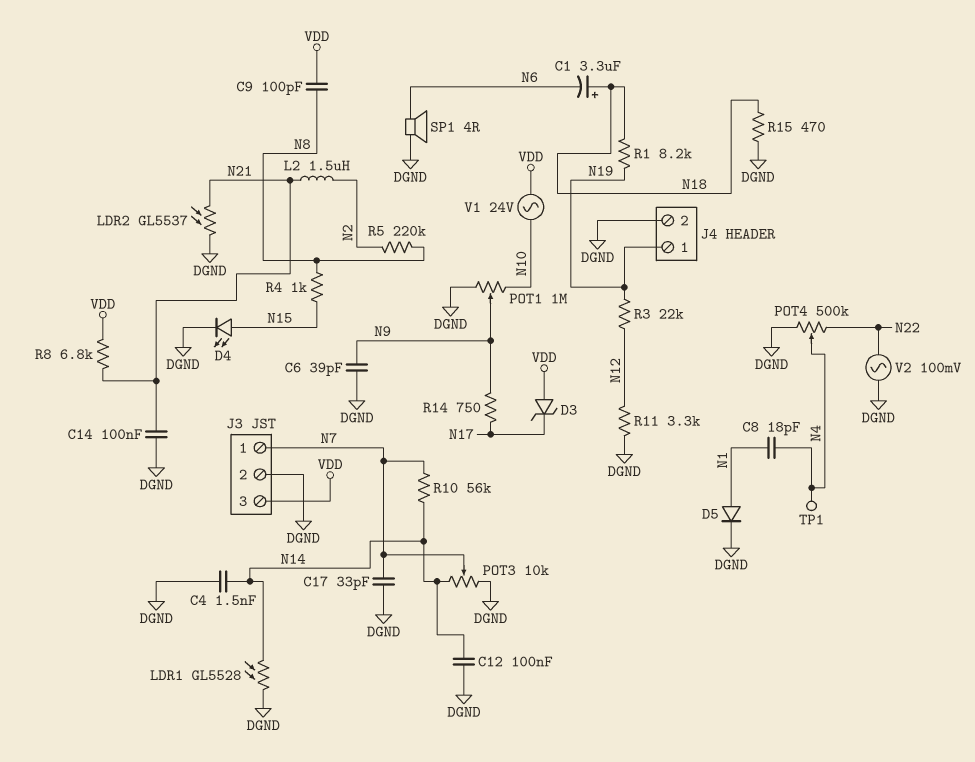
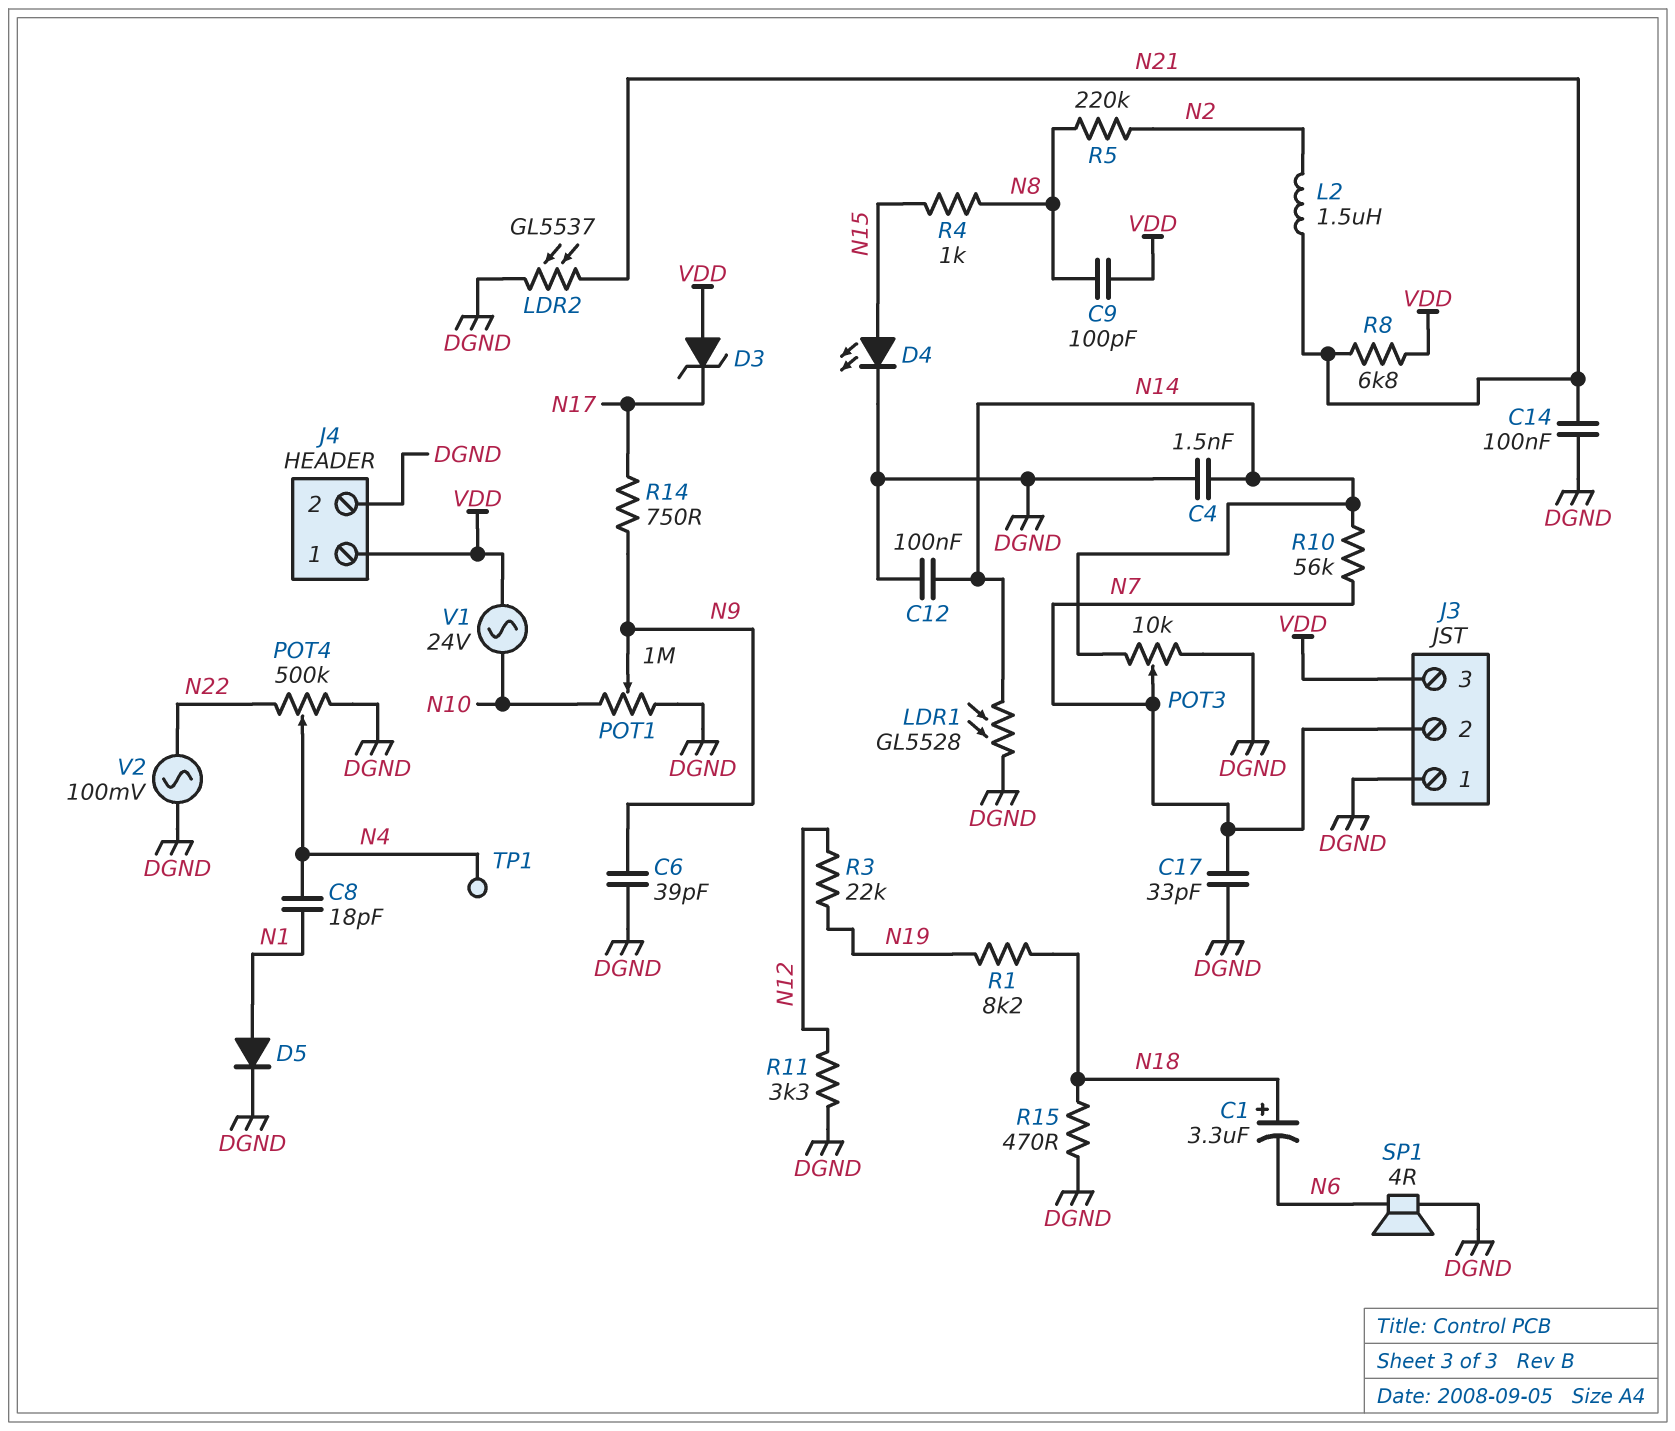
J3 pin 1: N7 -> DGND
J3 pin 2: DGND -> N7
J4 pin 1: N19 -> VDD

